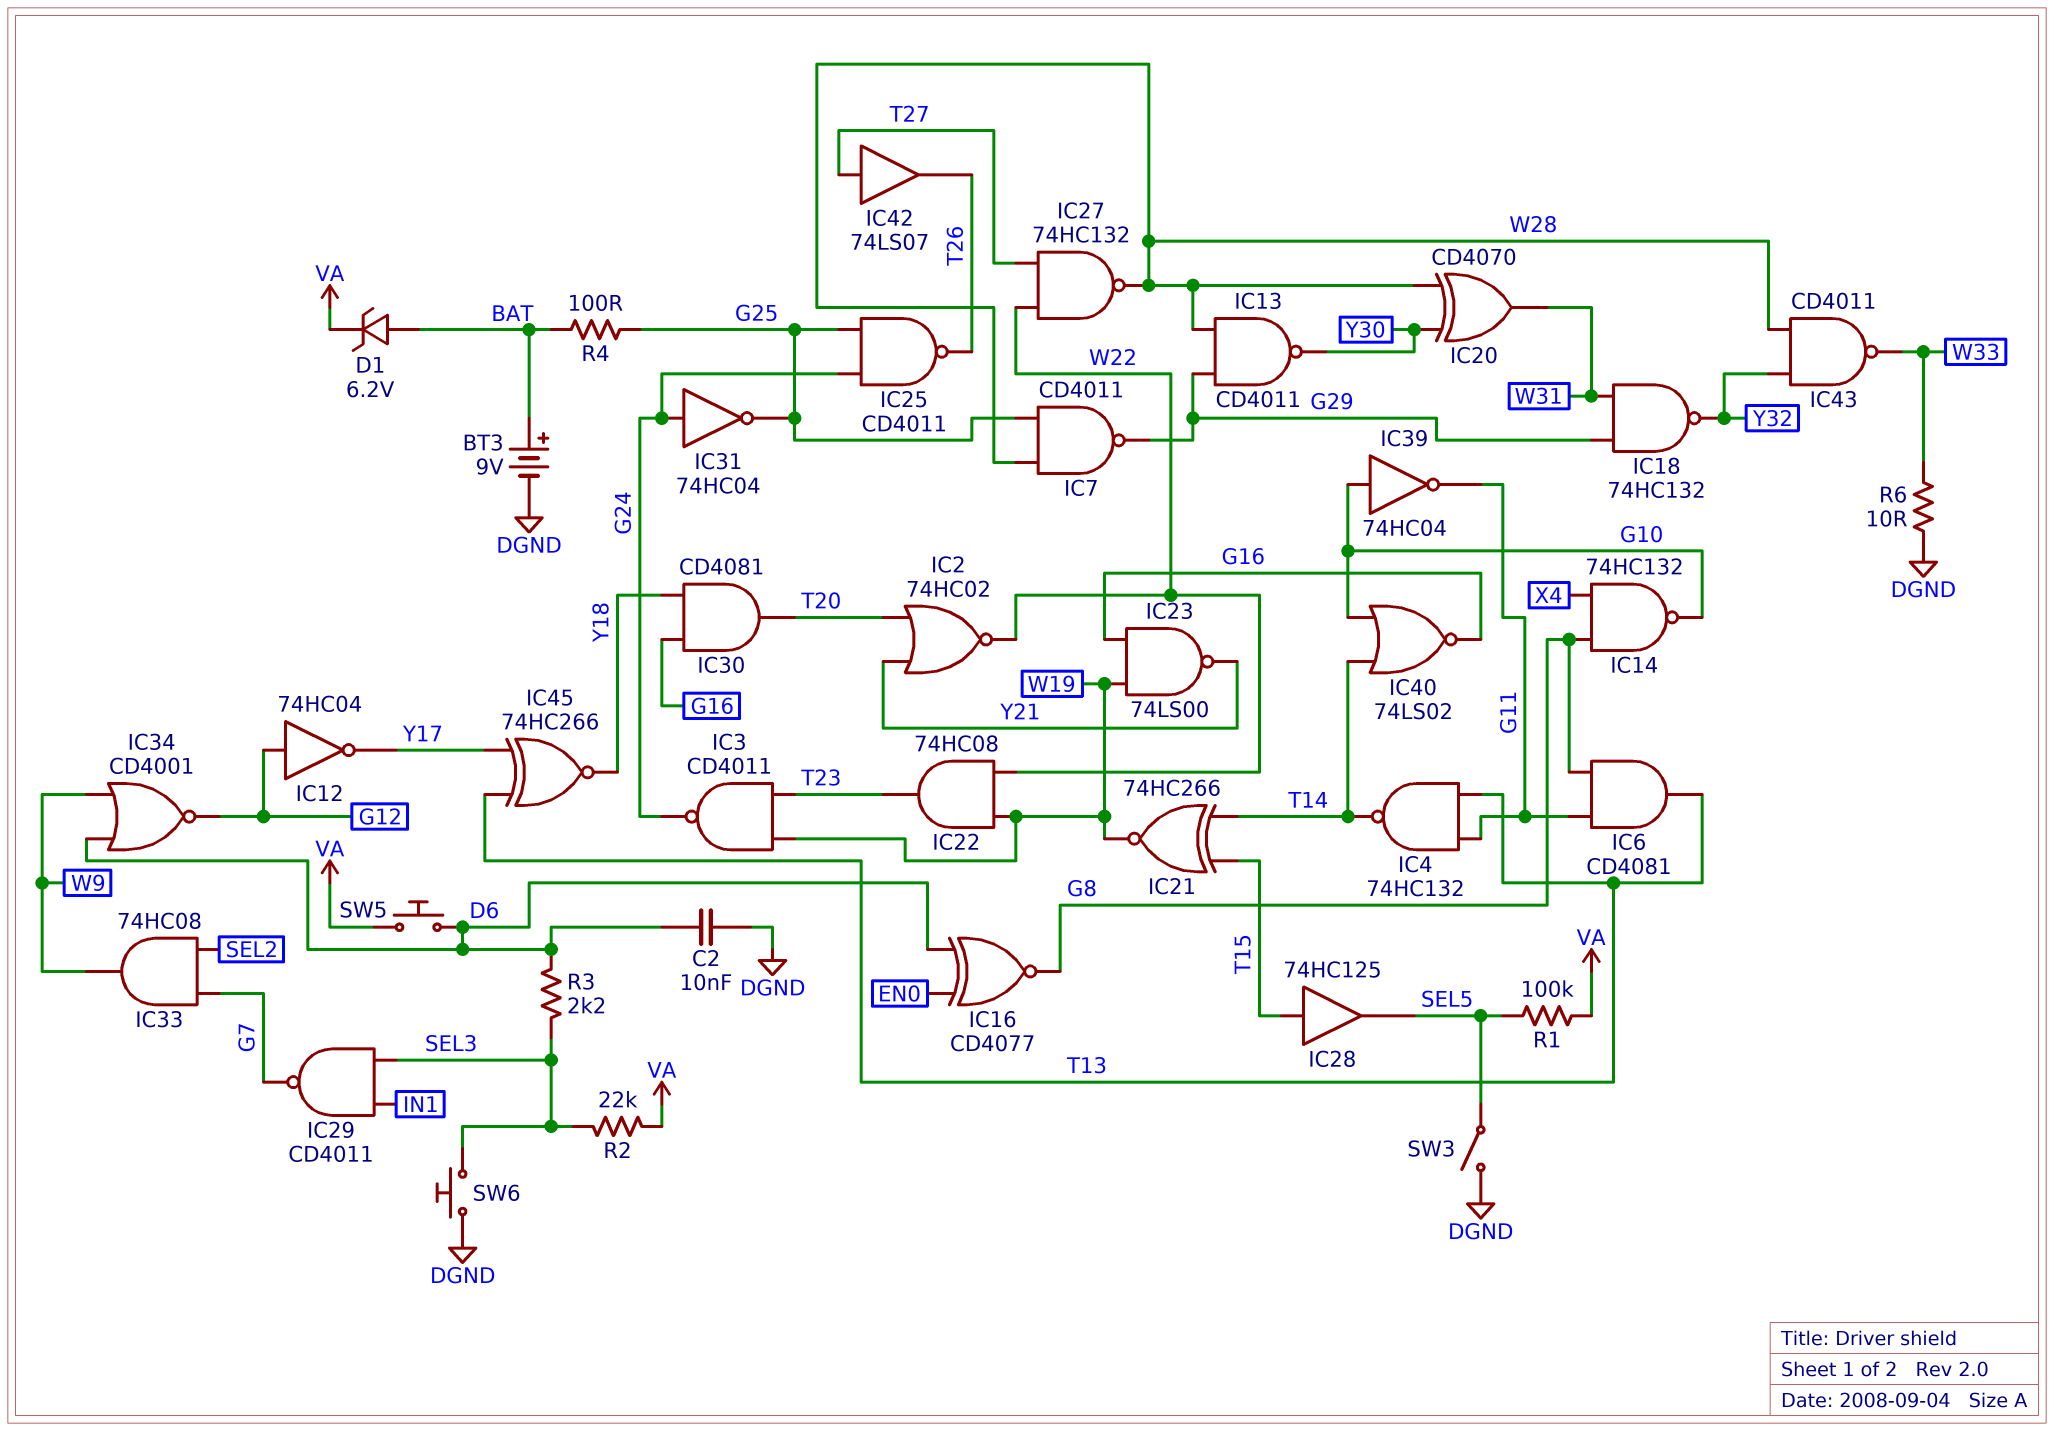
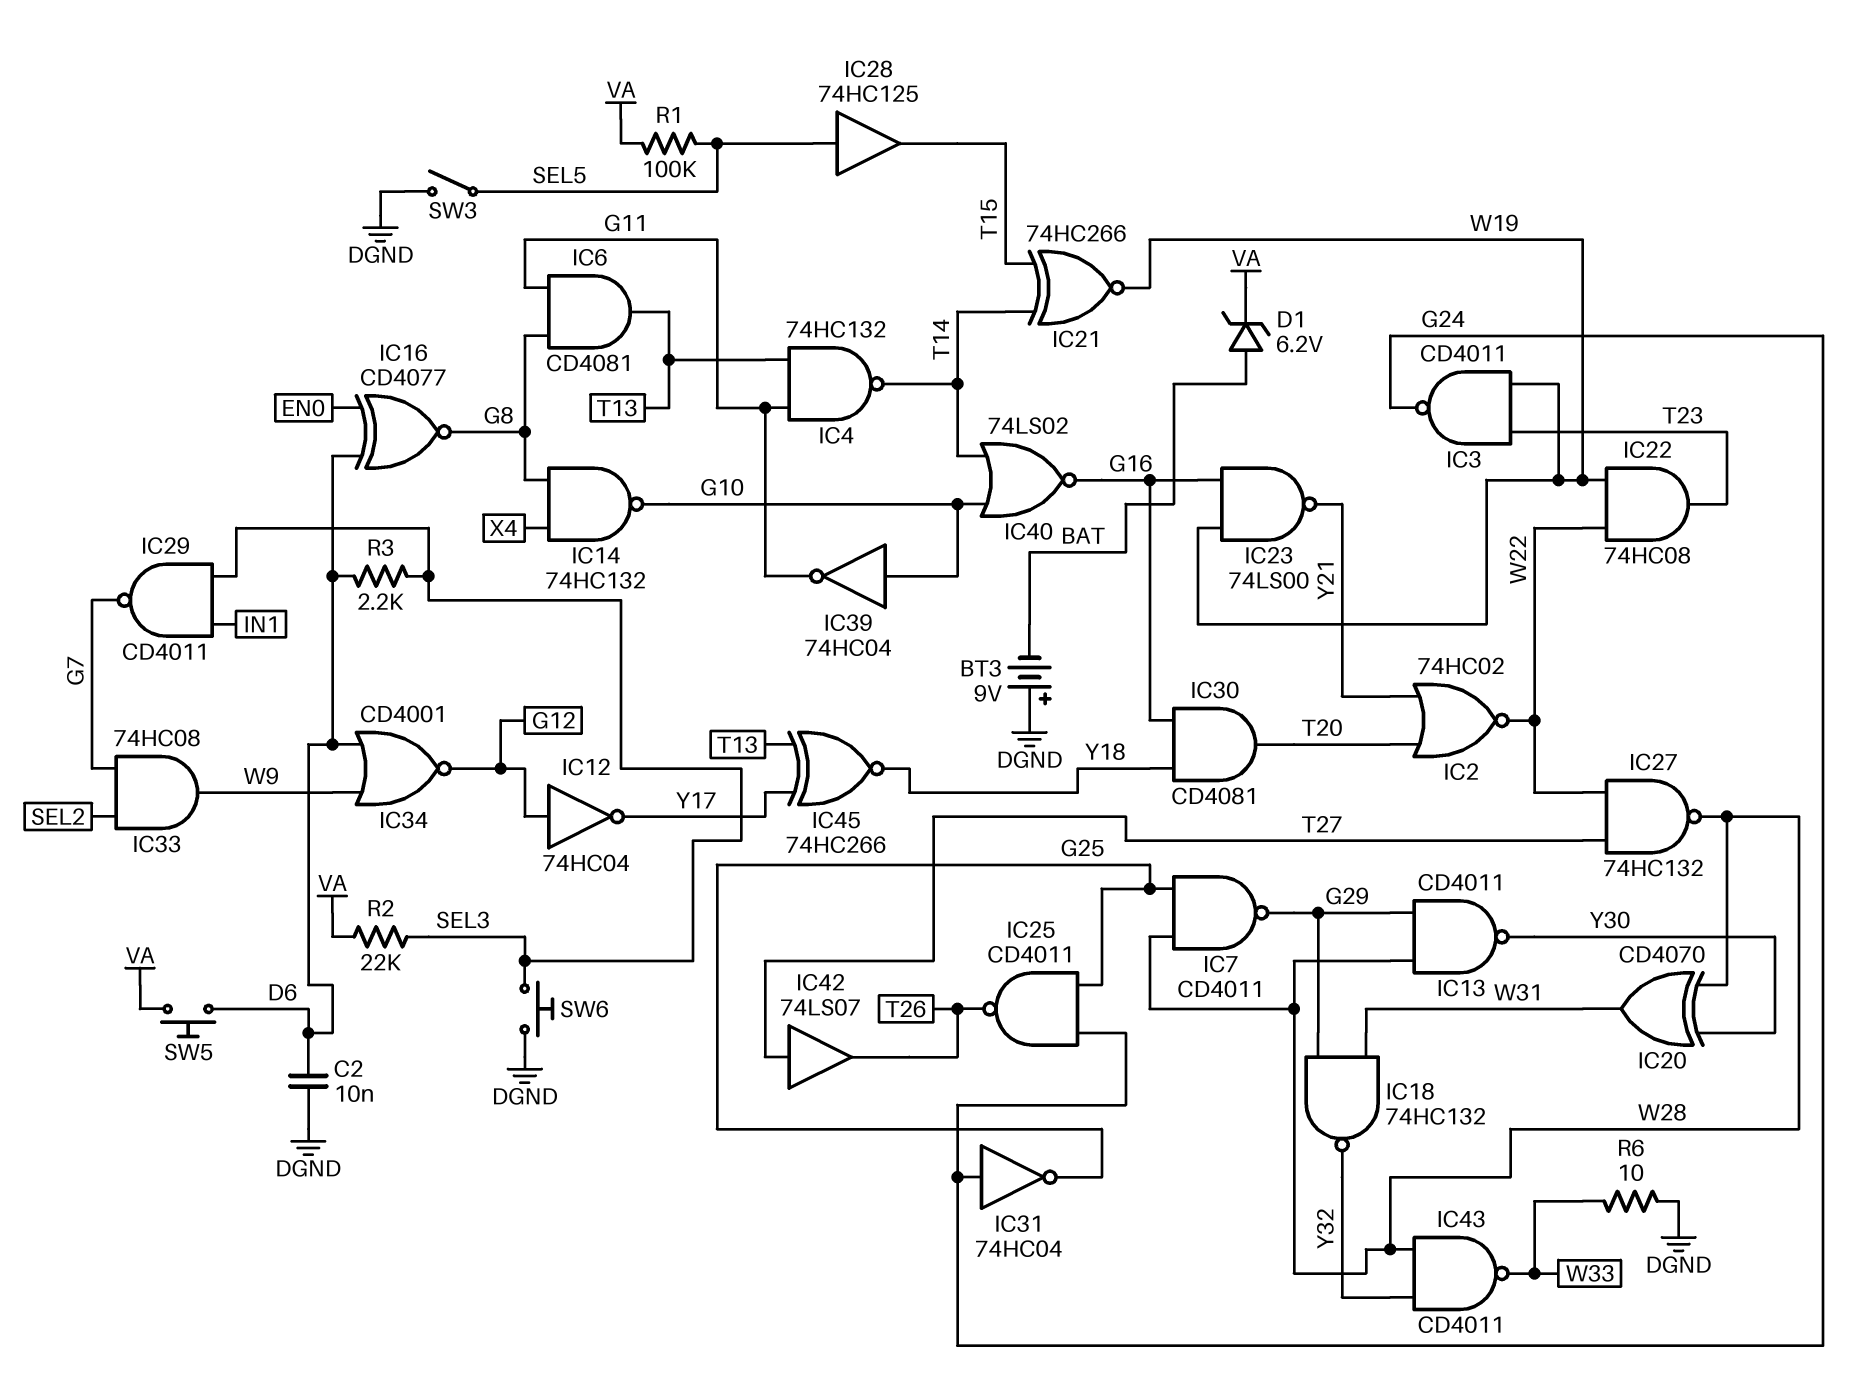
BT3: 9V (plus BAT, minus DGND) -> 9V (plus DGND, minus BAT)
IC28: buffer 74HC125 (in T15, out SEL5) -> buffer 74HC125 (in SEL5, out T15)
R4: 100 (BAT, G25) -> none

